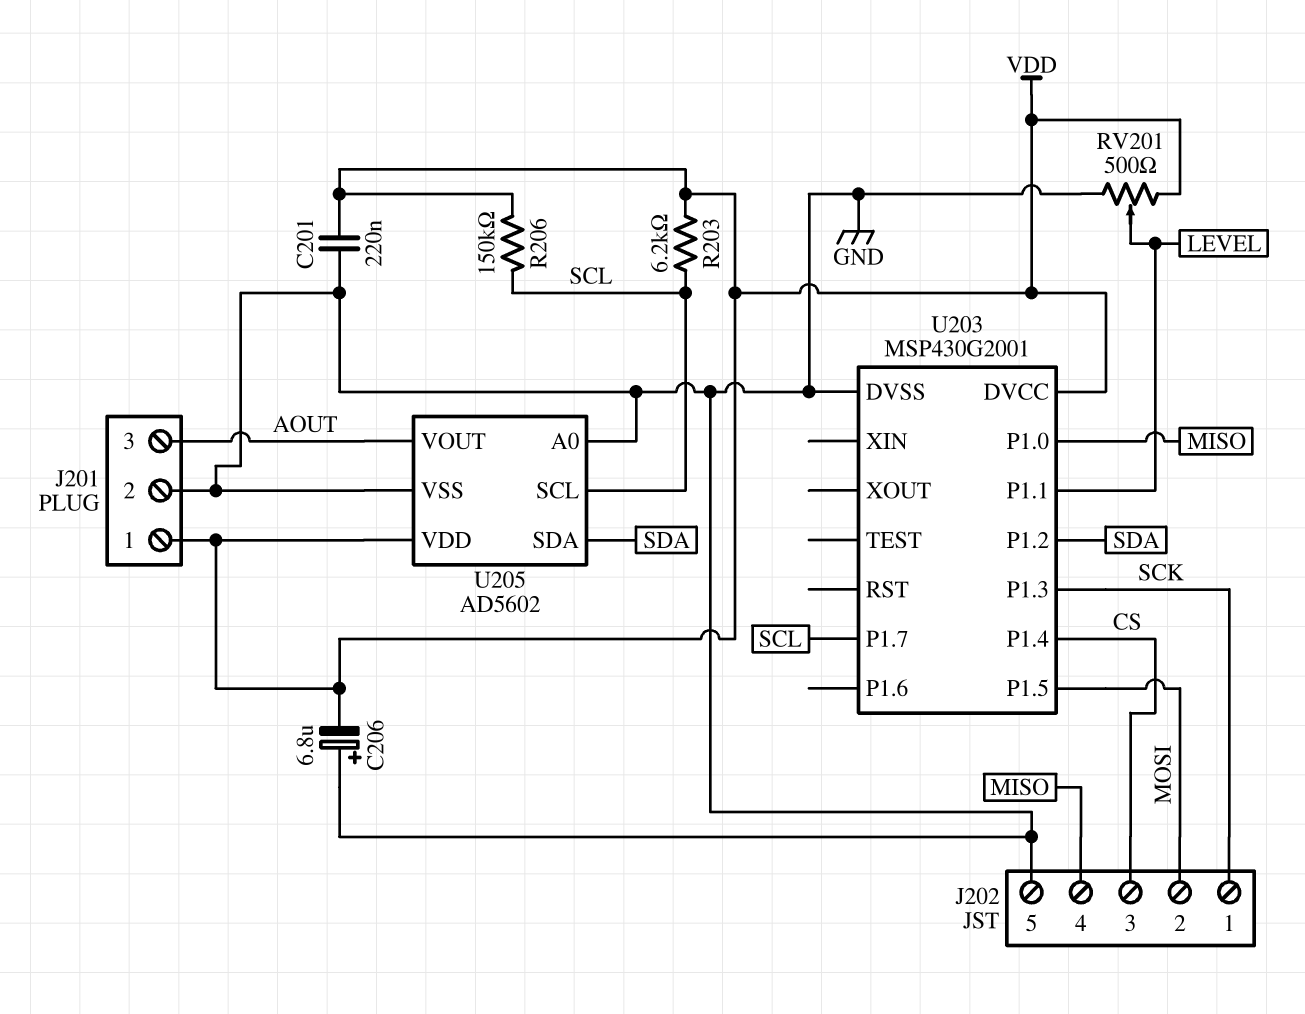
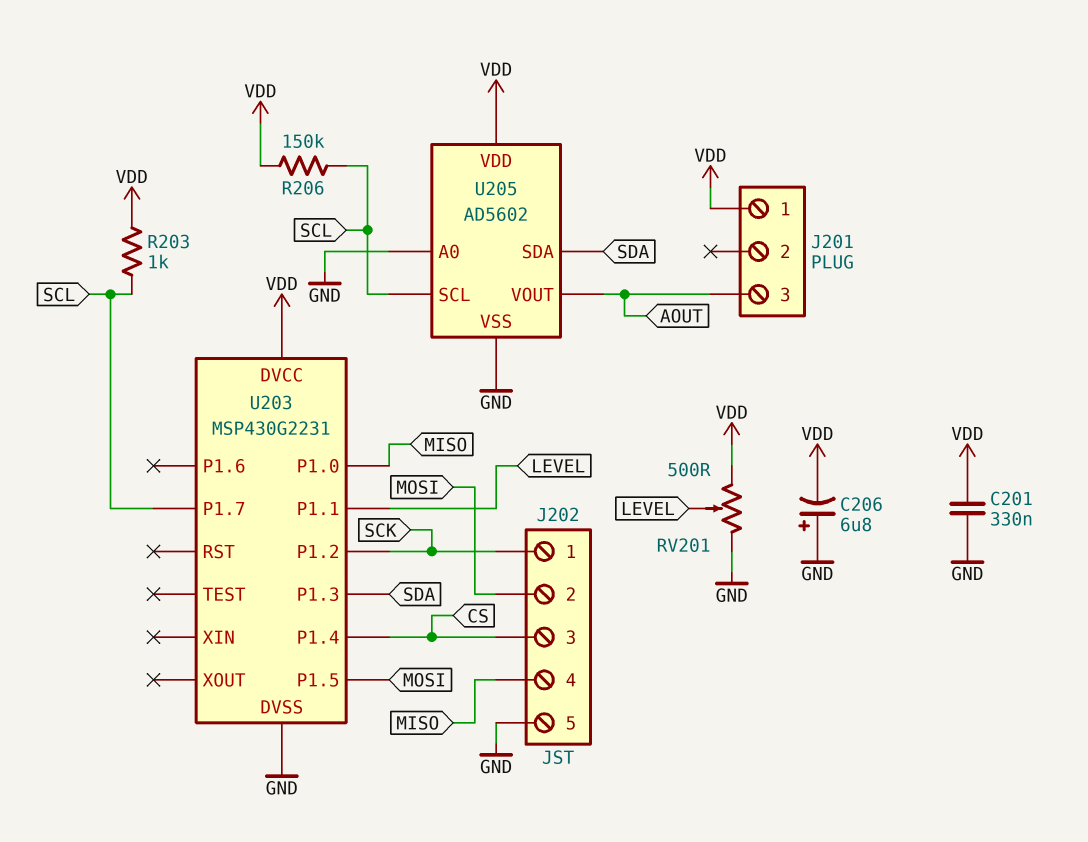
C201: 220nF (GND, VDD) -> 330nF (GND, VDD)
J201 pin 2: GND -> none
R203: 6.2k (SCL, VDD) -> 1k (SCL, VDD)
U203: MSP430G2001 -> MSP430G2231
U203 pin P1.2: SDA -> SCK
U203 pin P1.3: SCK -> SDA

